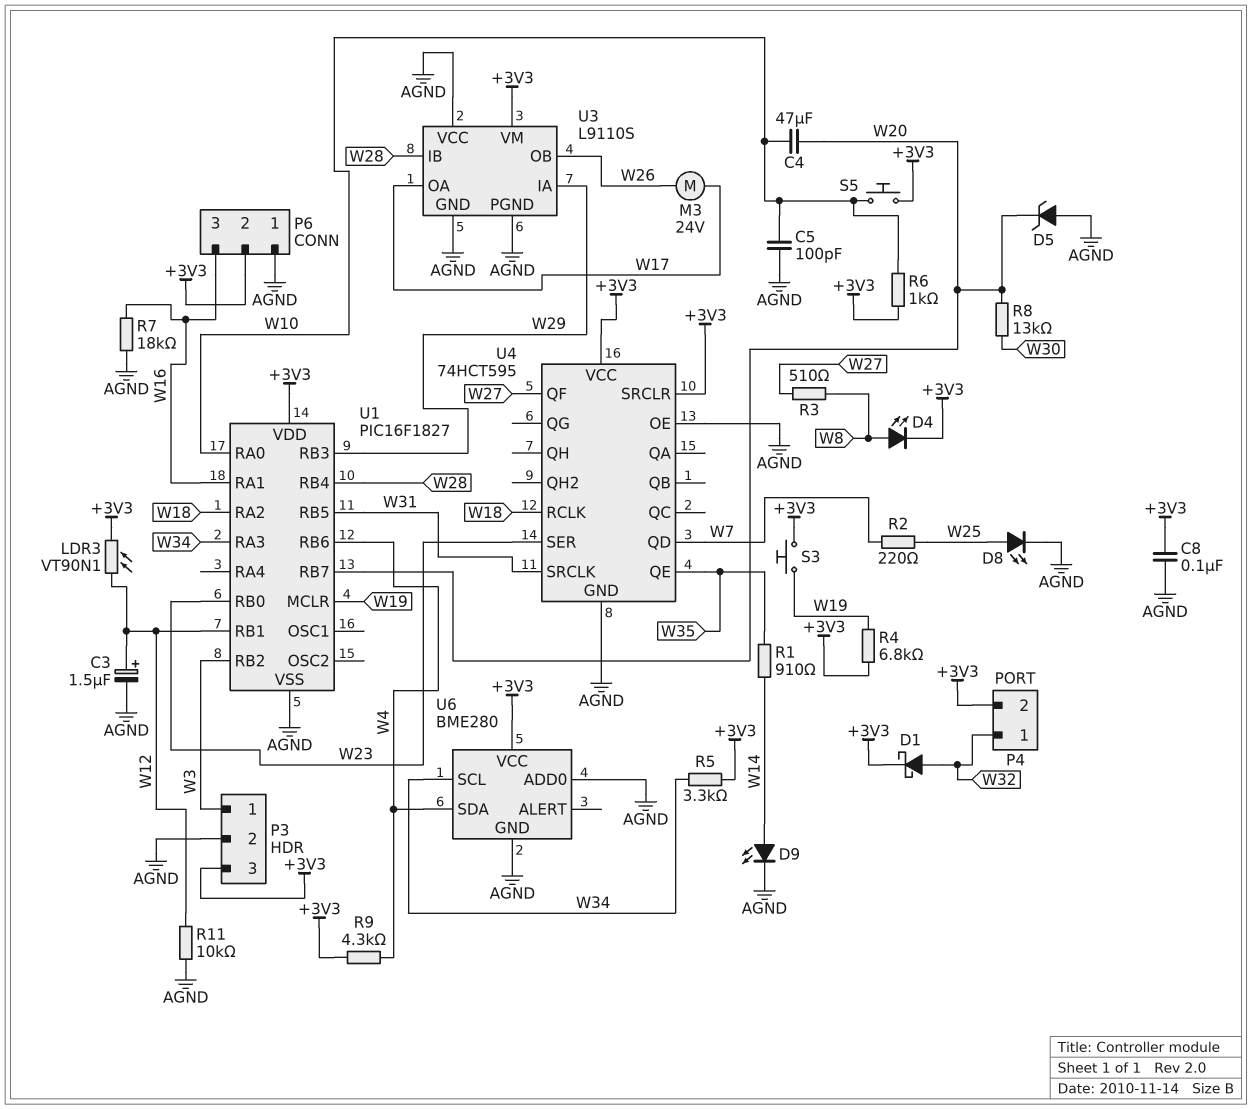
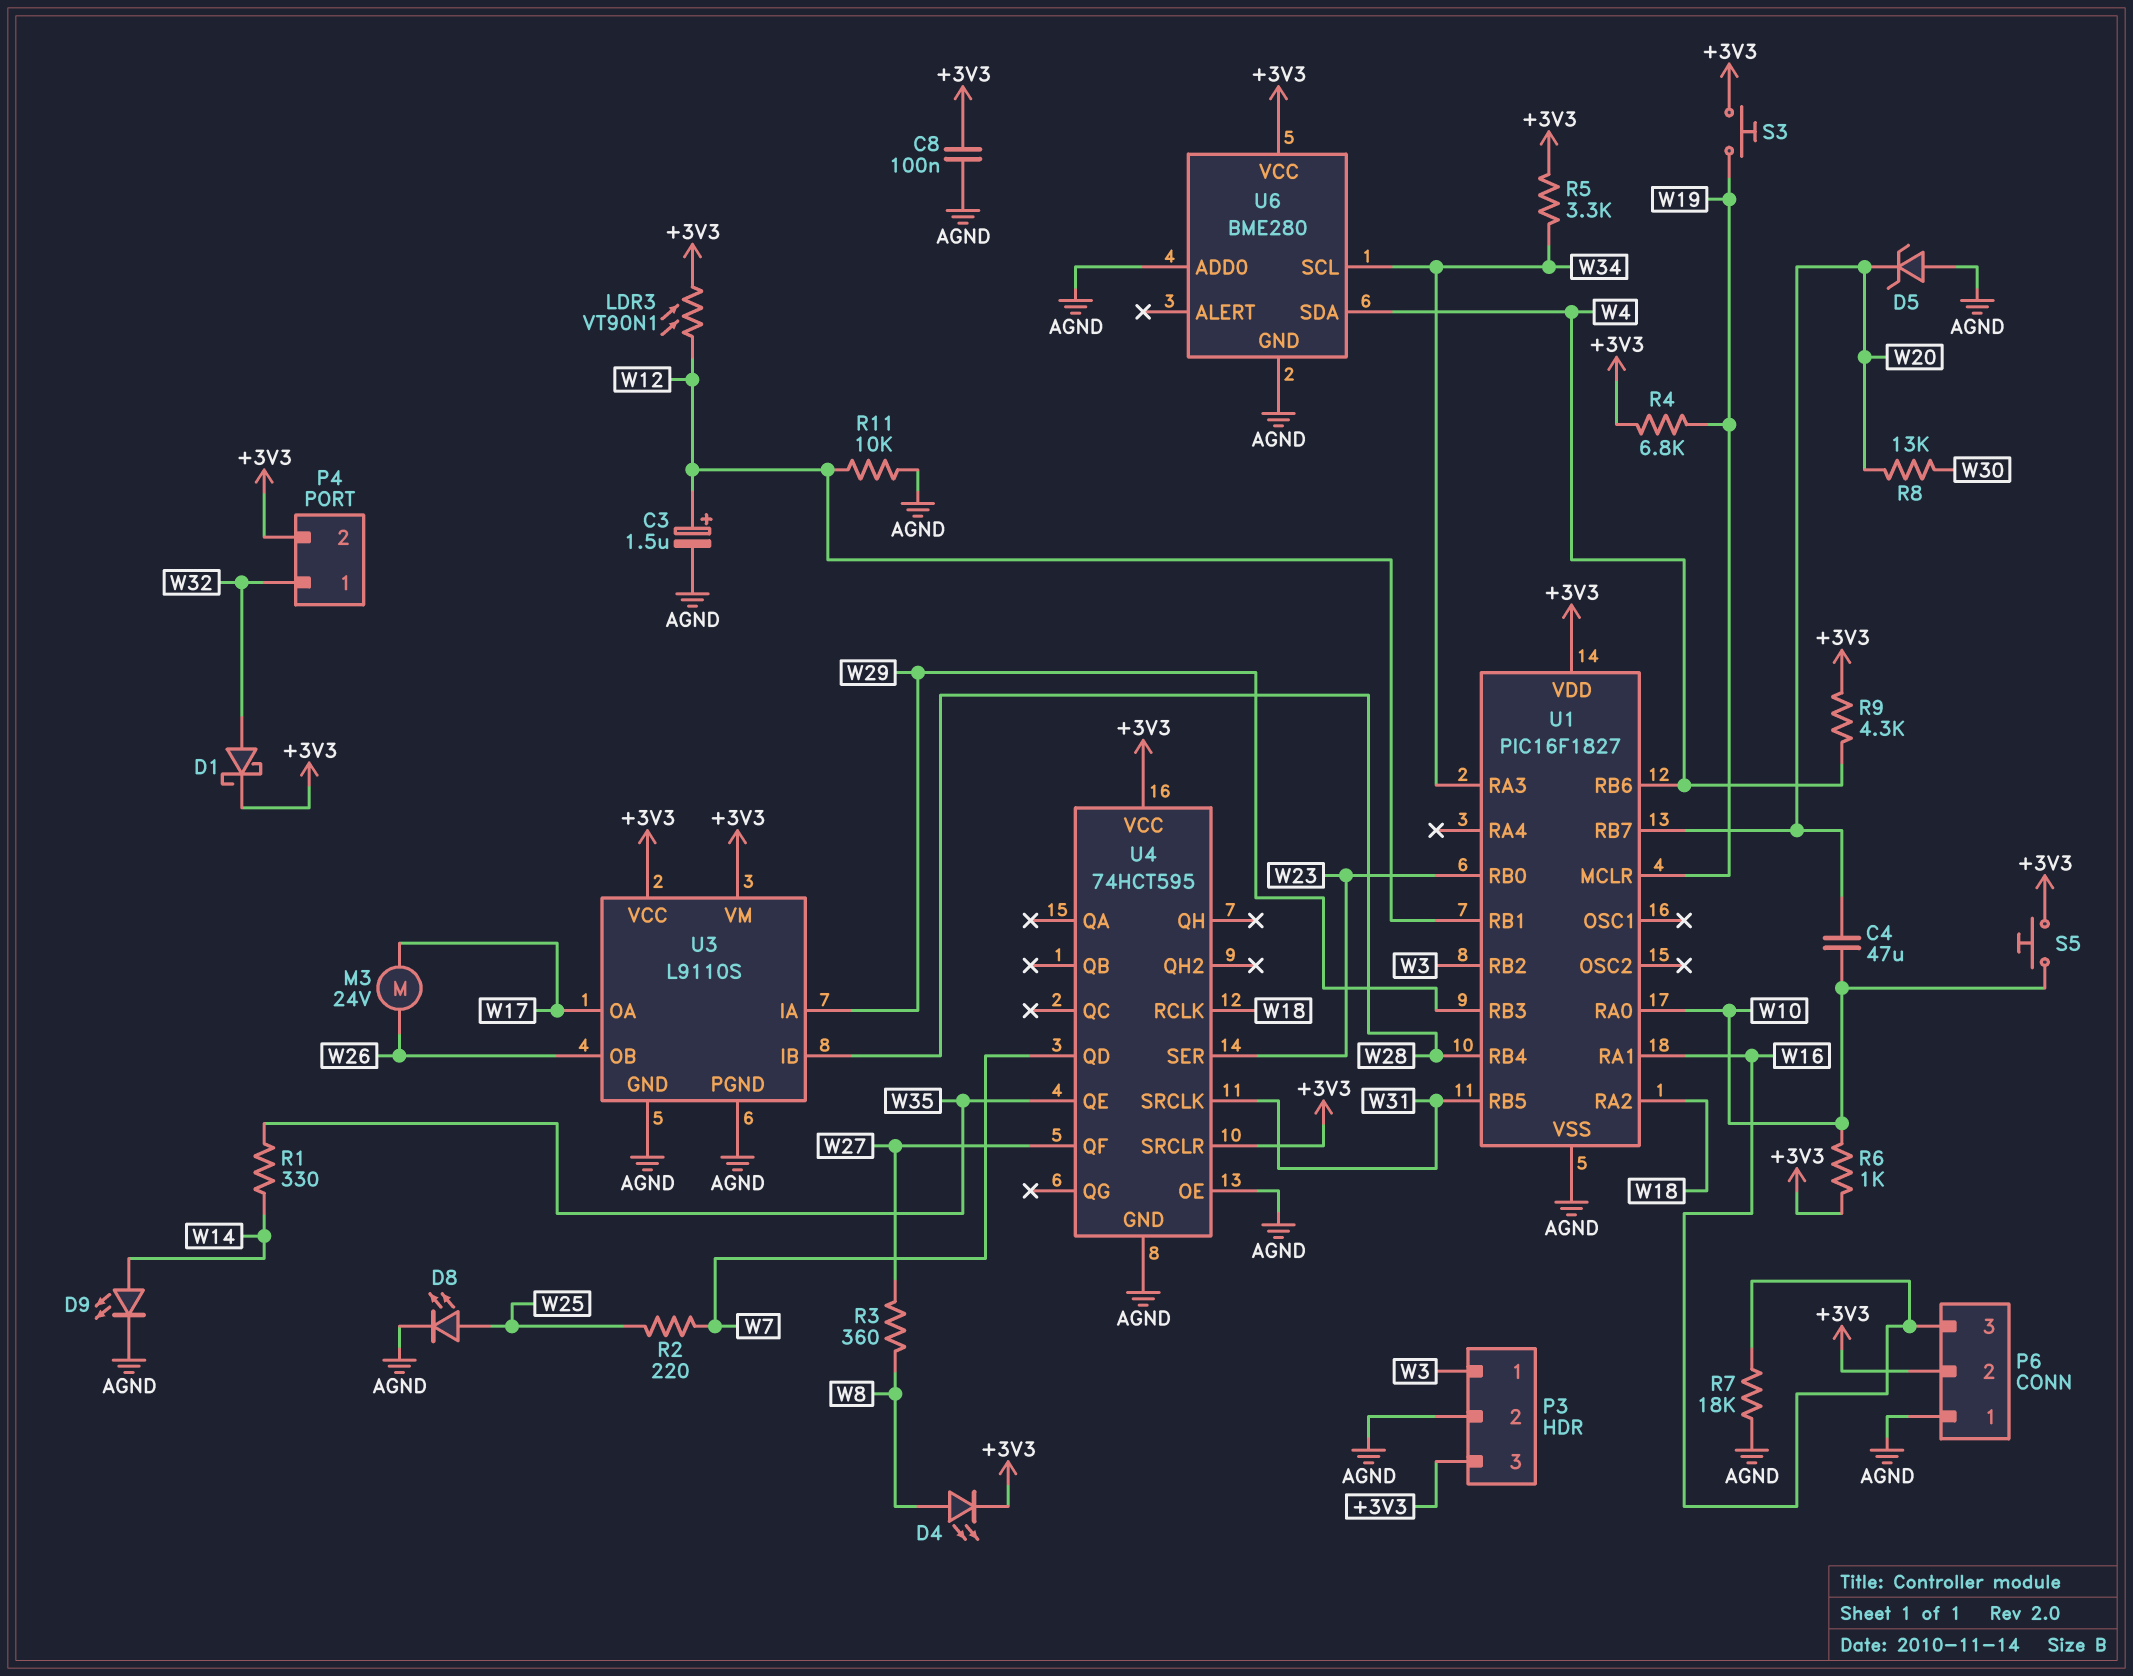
C5: 100pF (AGND, W10) -> none
R1: 910 (W14, W35) -> 330 (W14, W35)
R3: 510 (W8, W27) -> 360 (W8, W27)
U3 pin VCC: AGND -> +3V3

